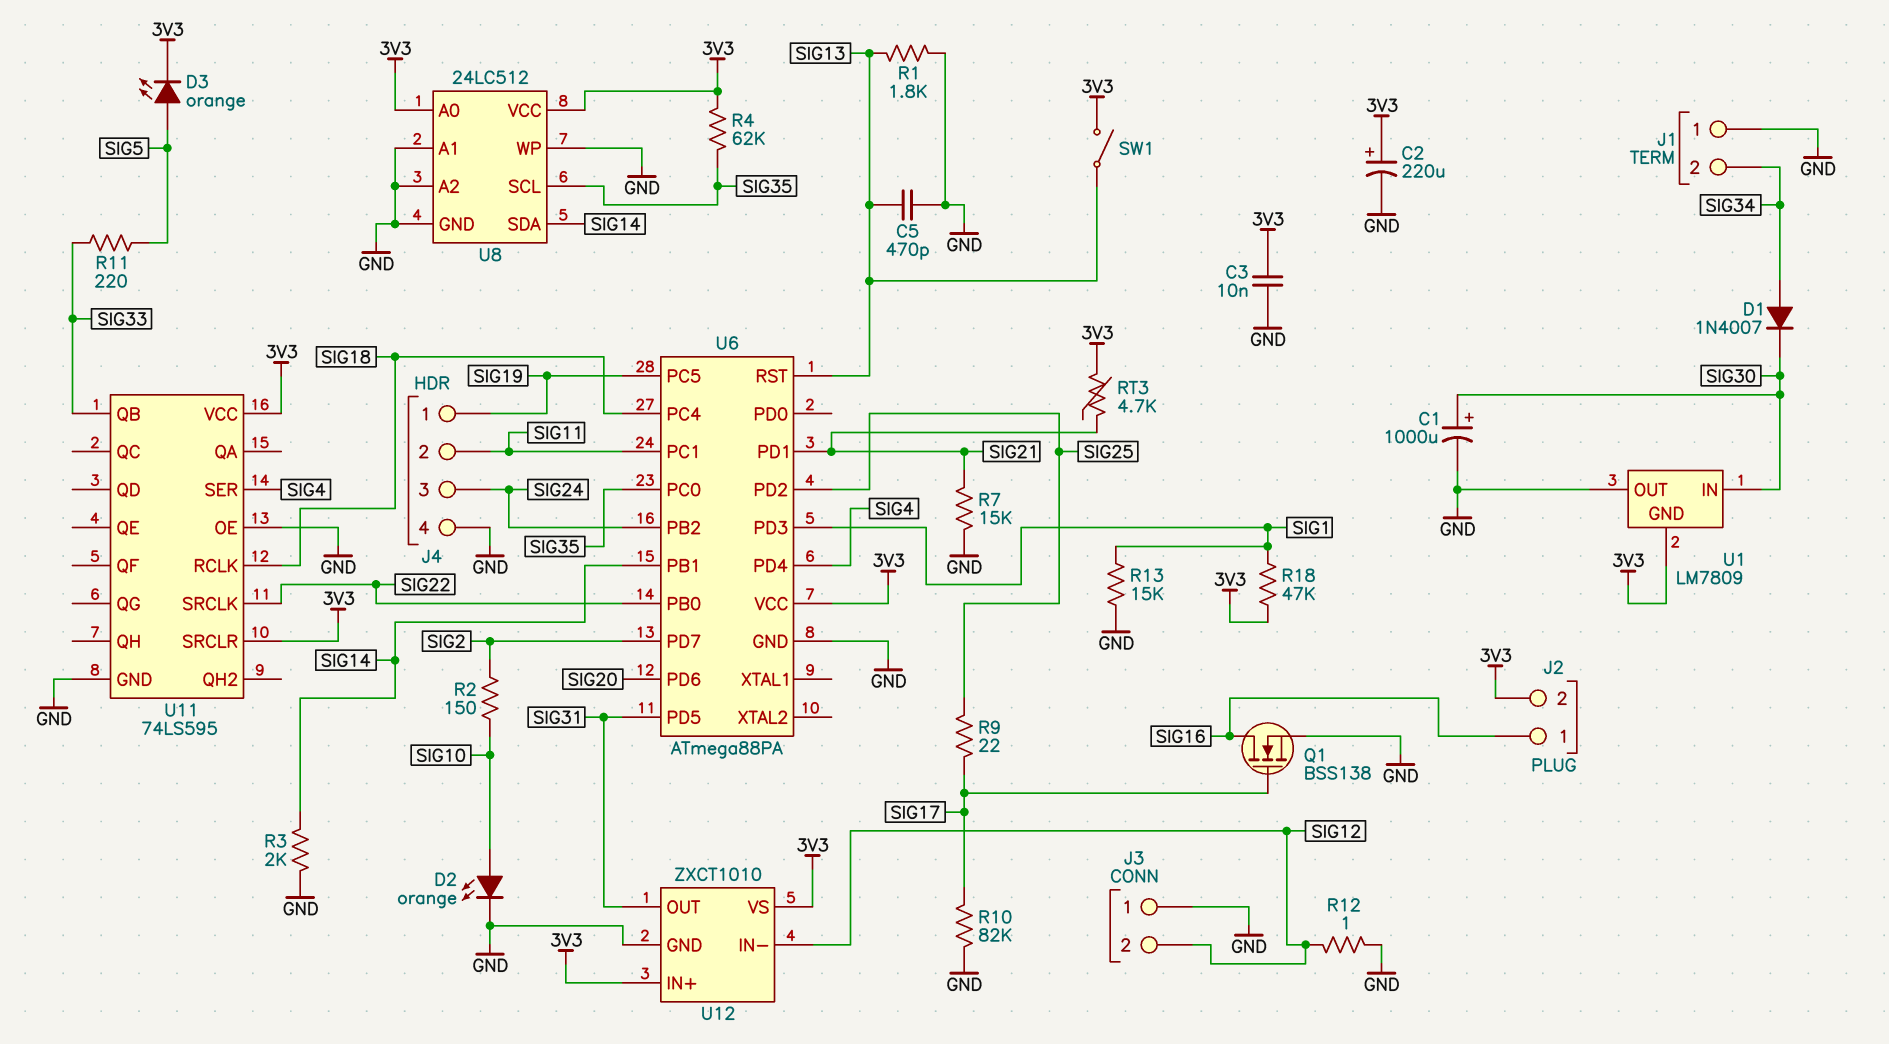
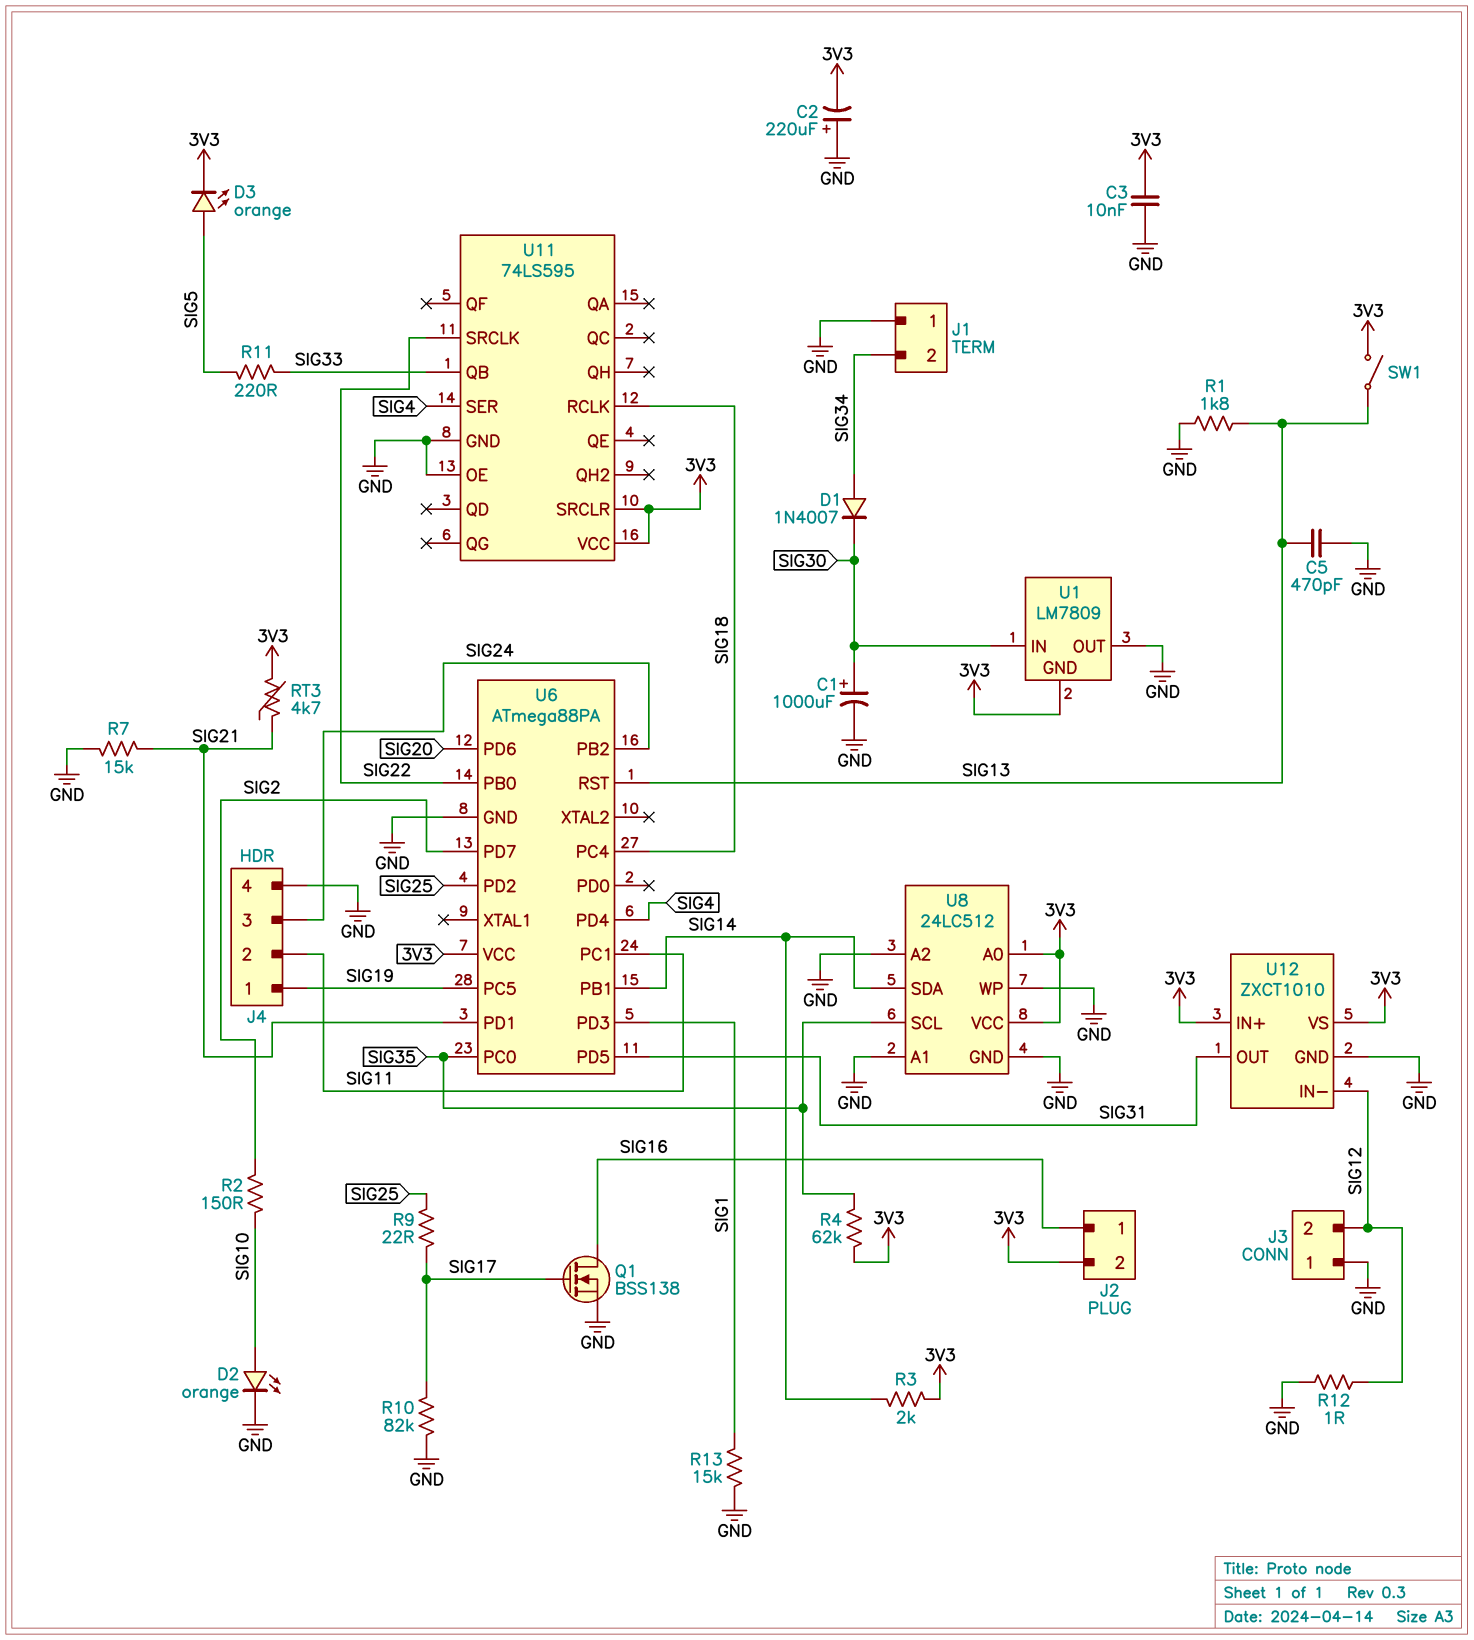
C2: 220uF (plus 3V3, minus GND) -> 220uF (plus GND, minus 3V3)
R3: 2k (GND, SIG14) -> 2k (3V3, SIG14)
R18: 47k (3V3, SIG1) -> none

